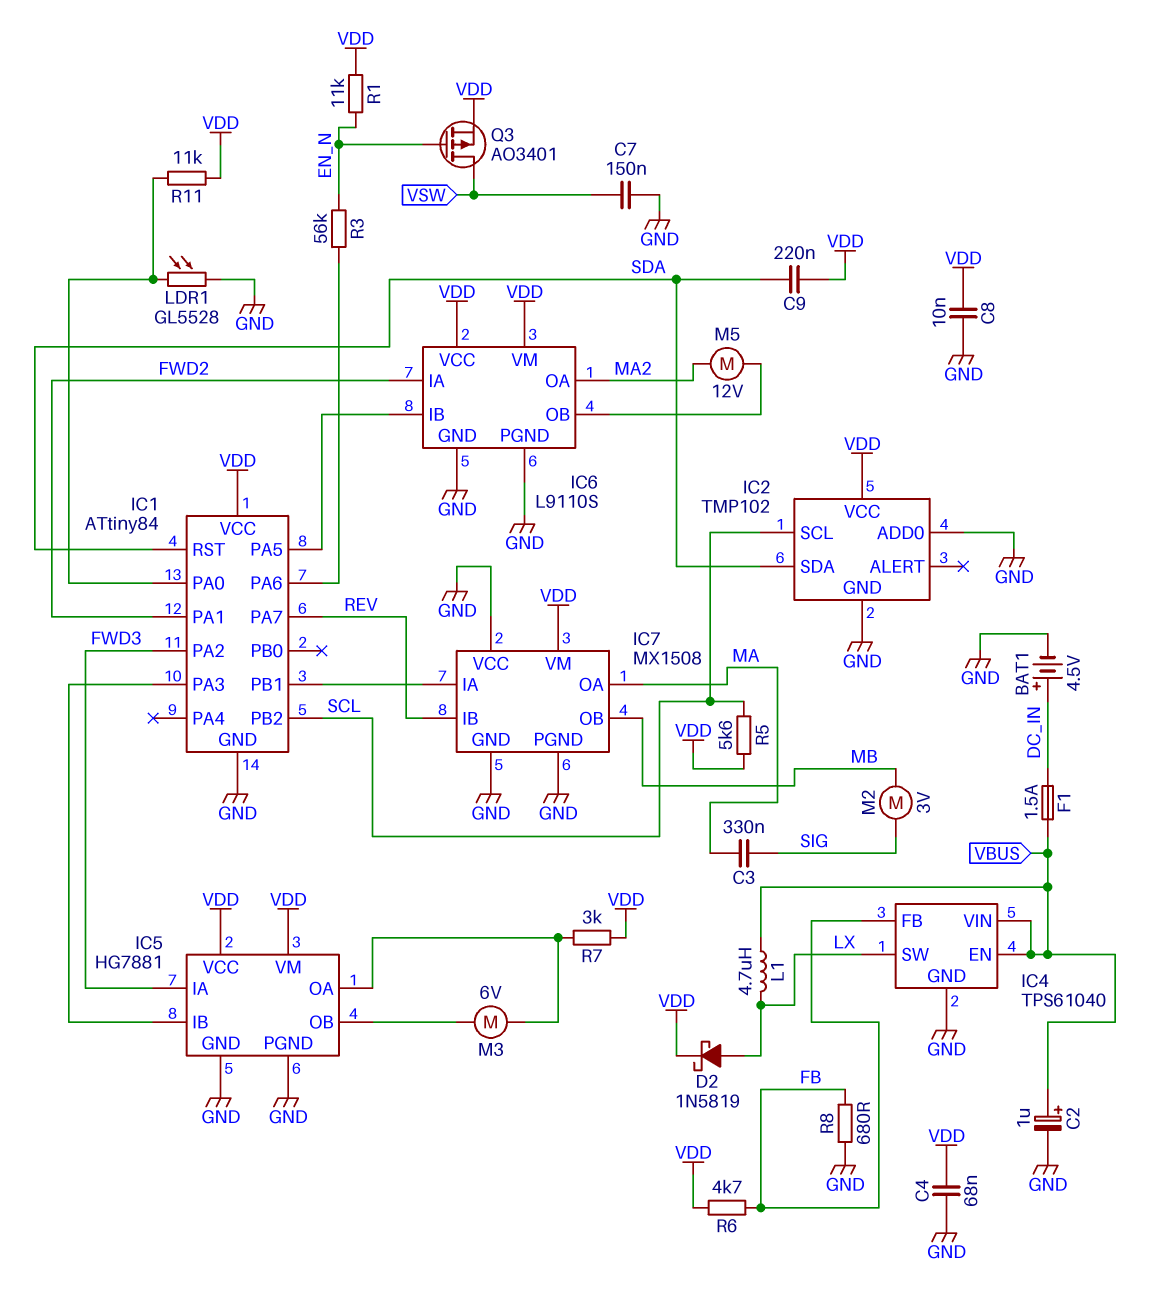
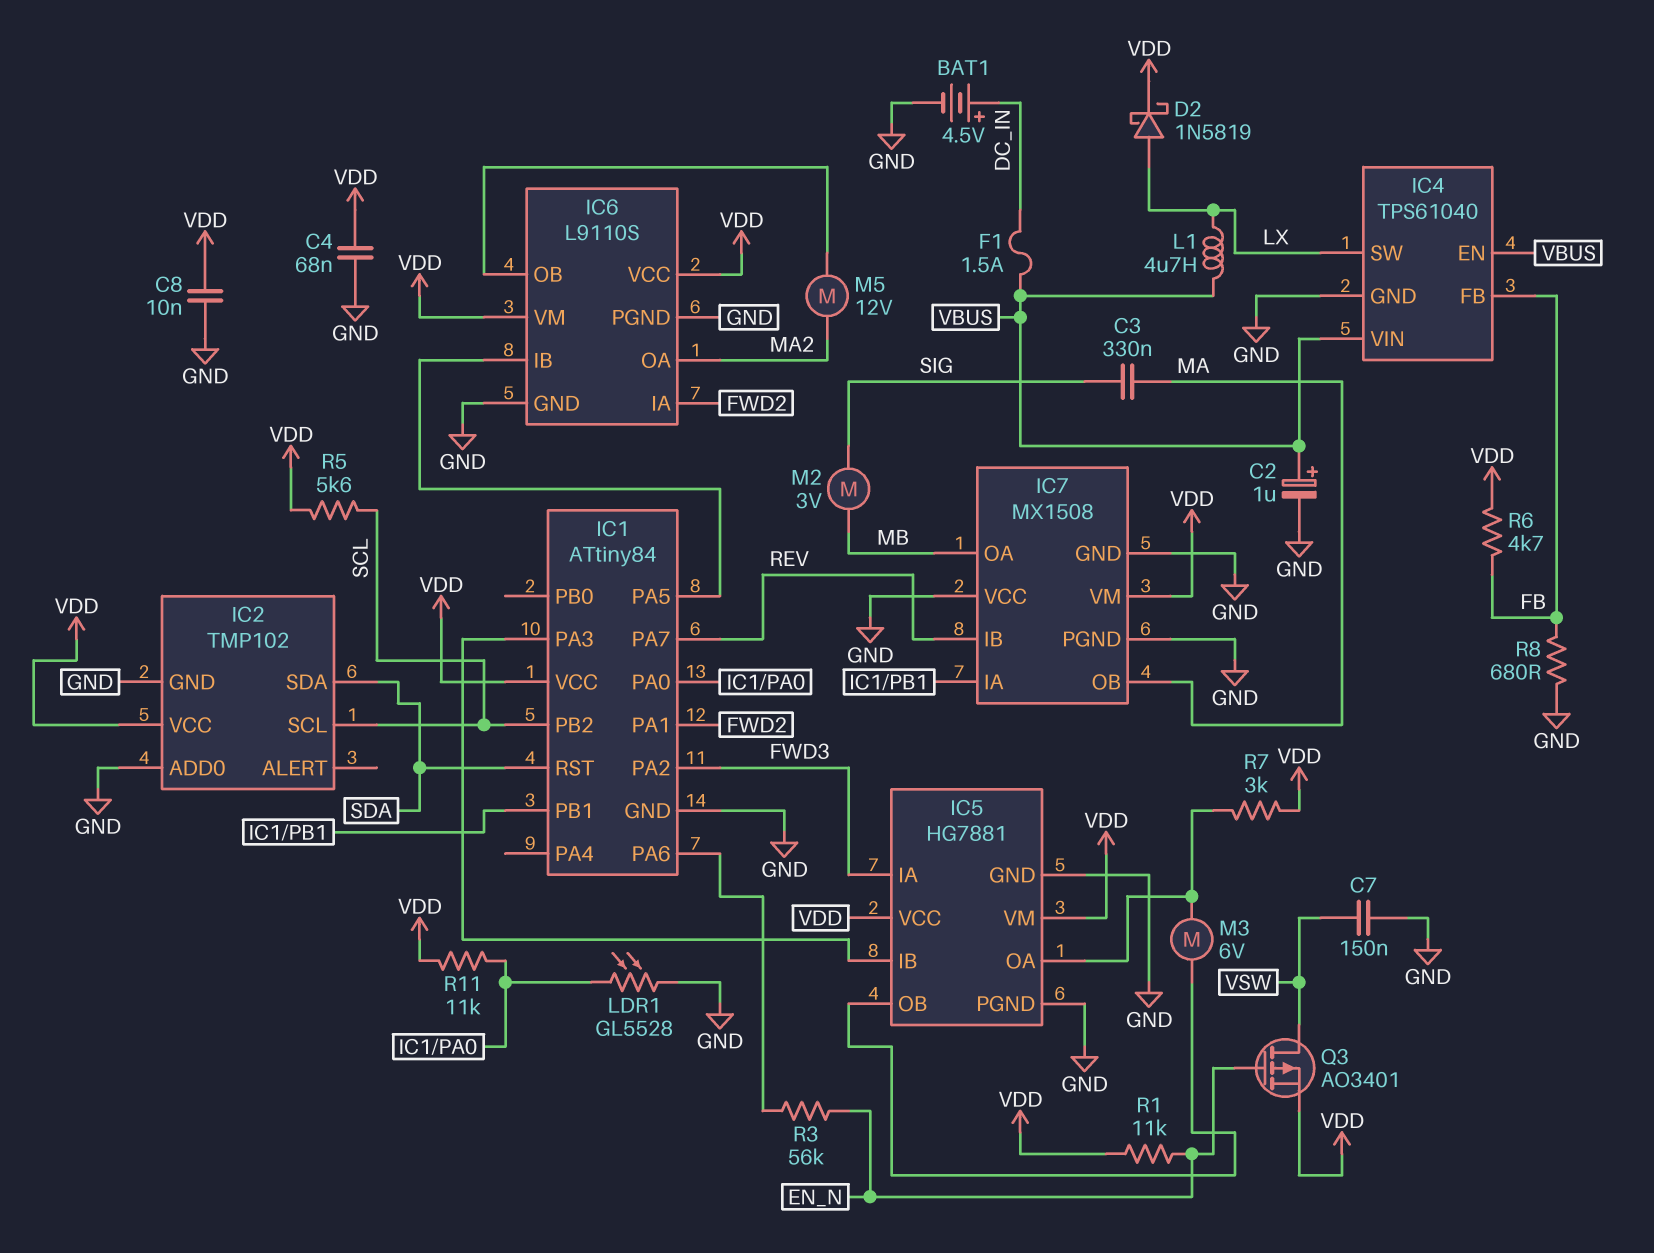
C9: 220nF (SDA, VDD) -> none
IC7 pin OA: MA -> MB
IC7 pin OB: MB -> MA

